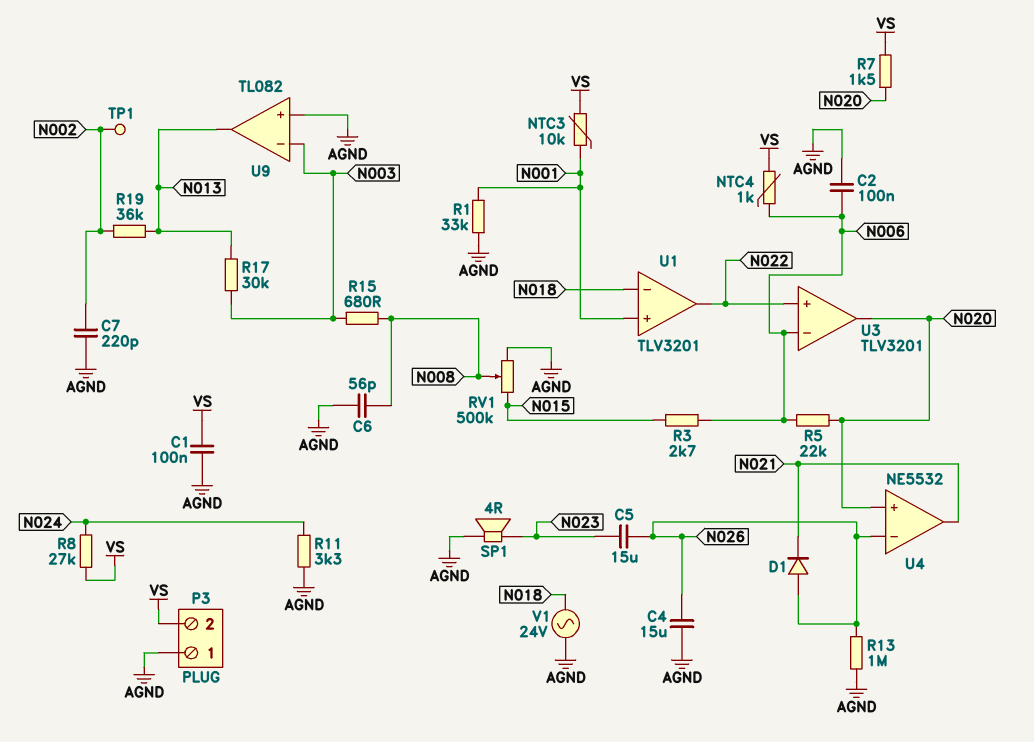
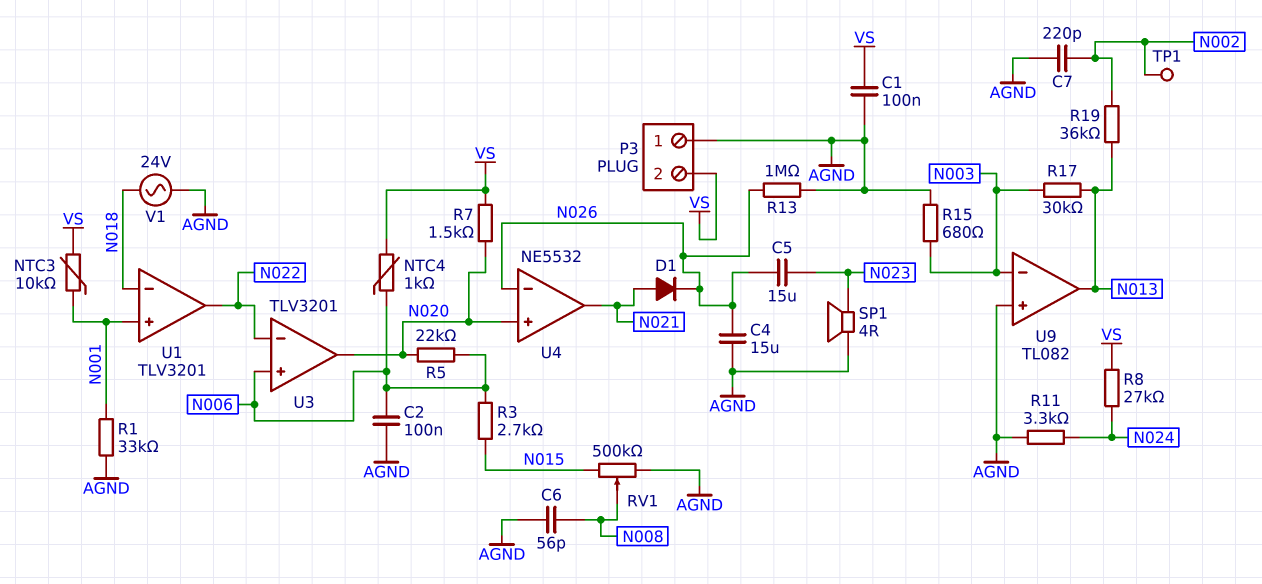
D1: diode (A N026, K N021) -> diode (A N021, K N026)
R15: 680 (N003, N008) -> 680 (AGND, N003)
U3 pin in+: N022 -> N006
U3 pin in-: N006 -> N022

